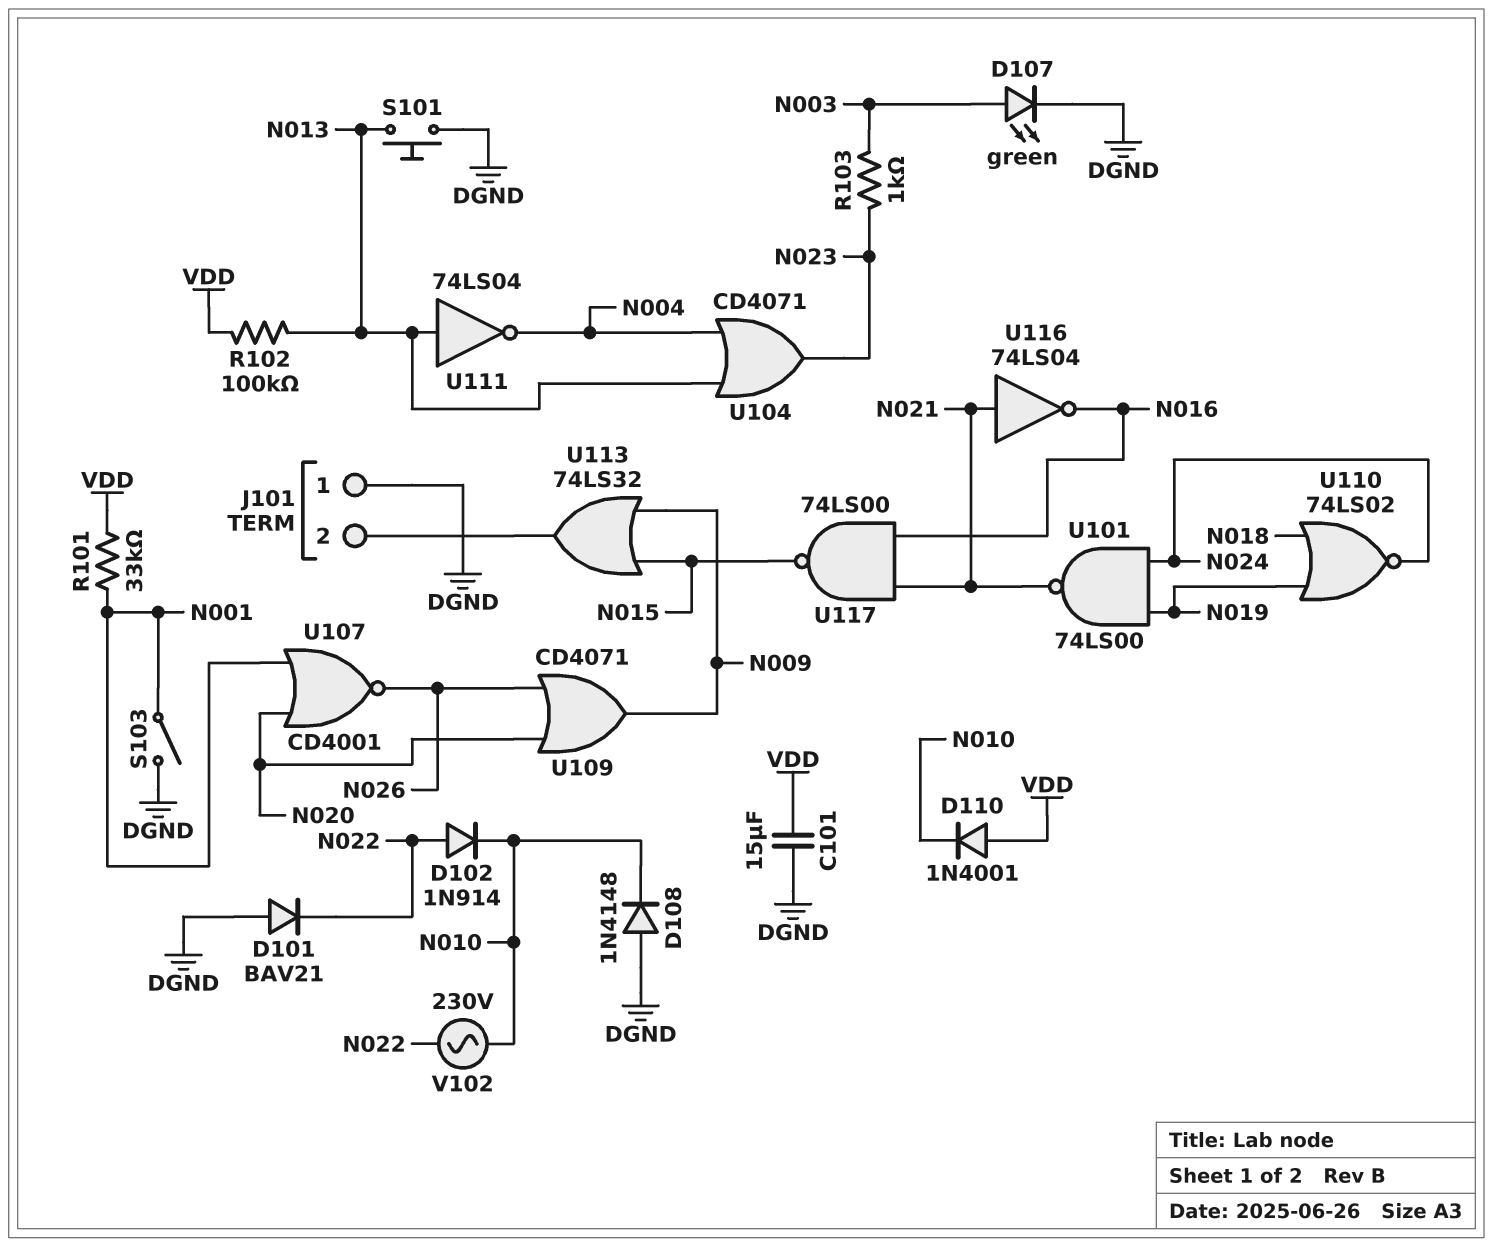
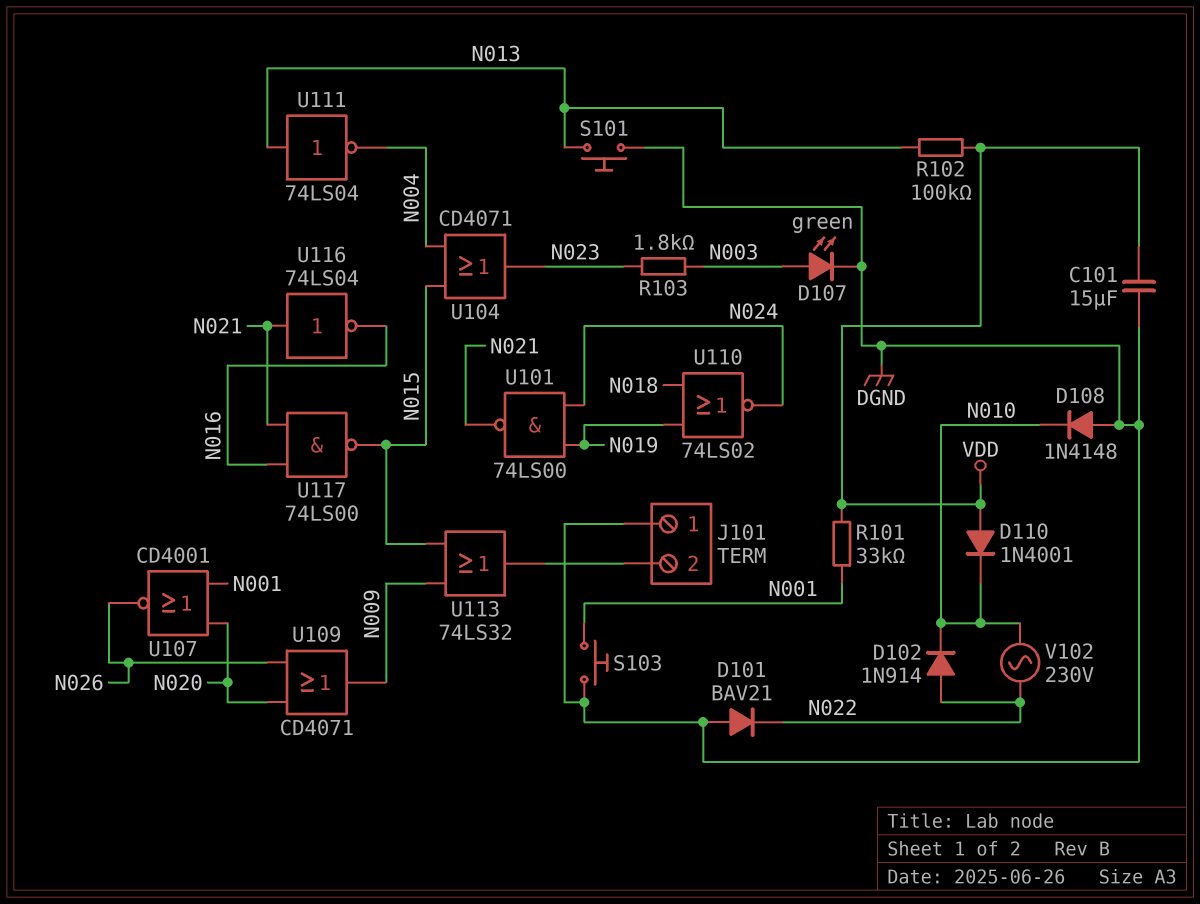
R103: 1k (N003, N023) -> 1.8k (N003, N023)
S103: switch (DGND, N001) -> button (DGND, N001)
U104: OR CD4071 (in N004, in N013, out N023) -> OR CD4071 (in N004, in N015, out N023)

